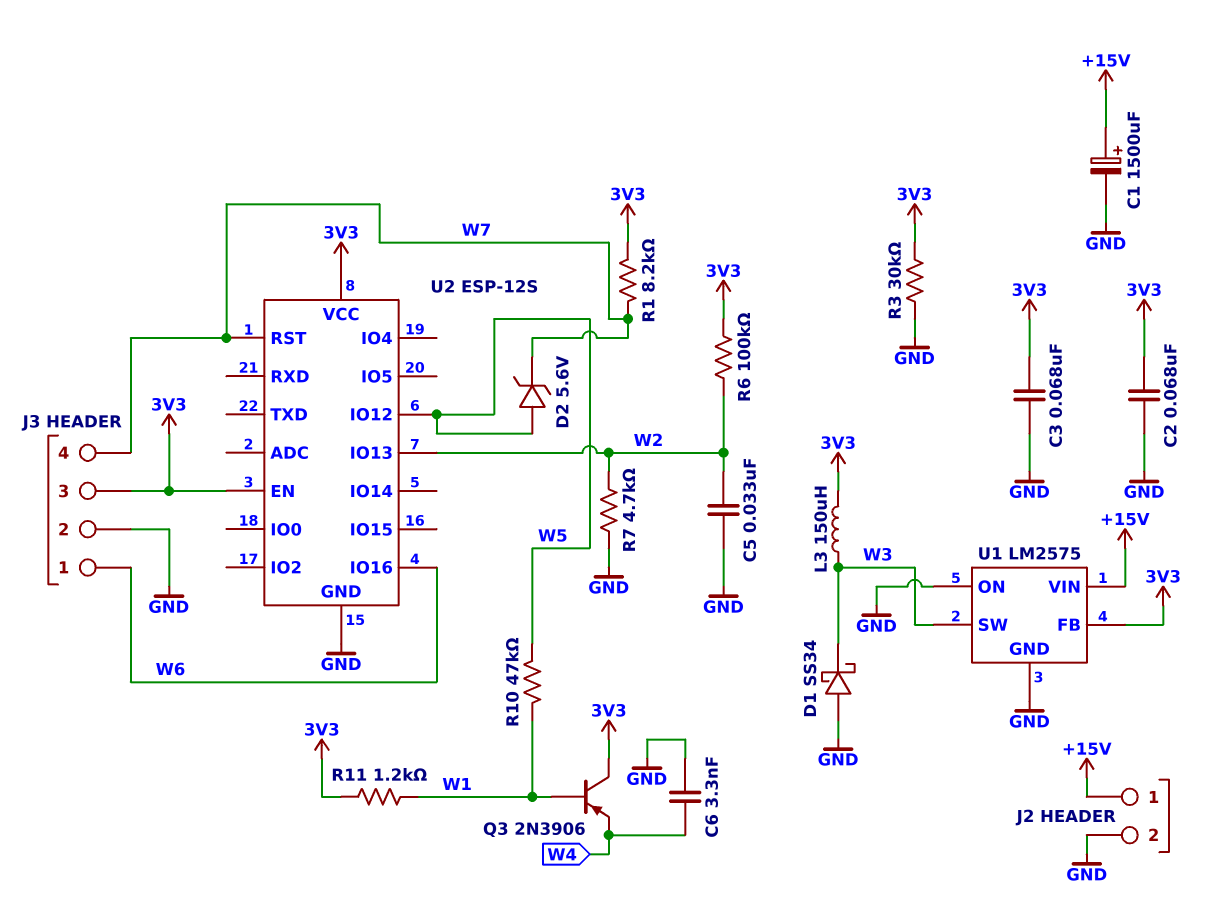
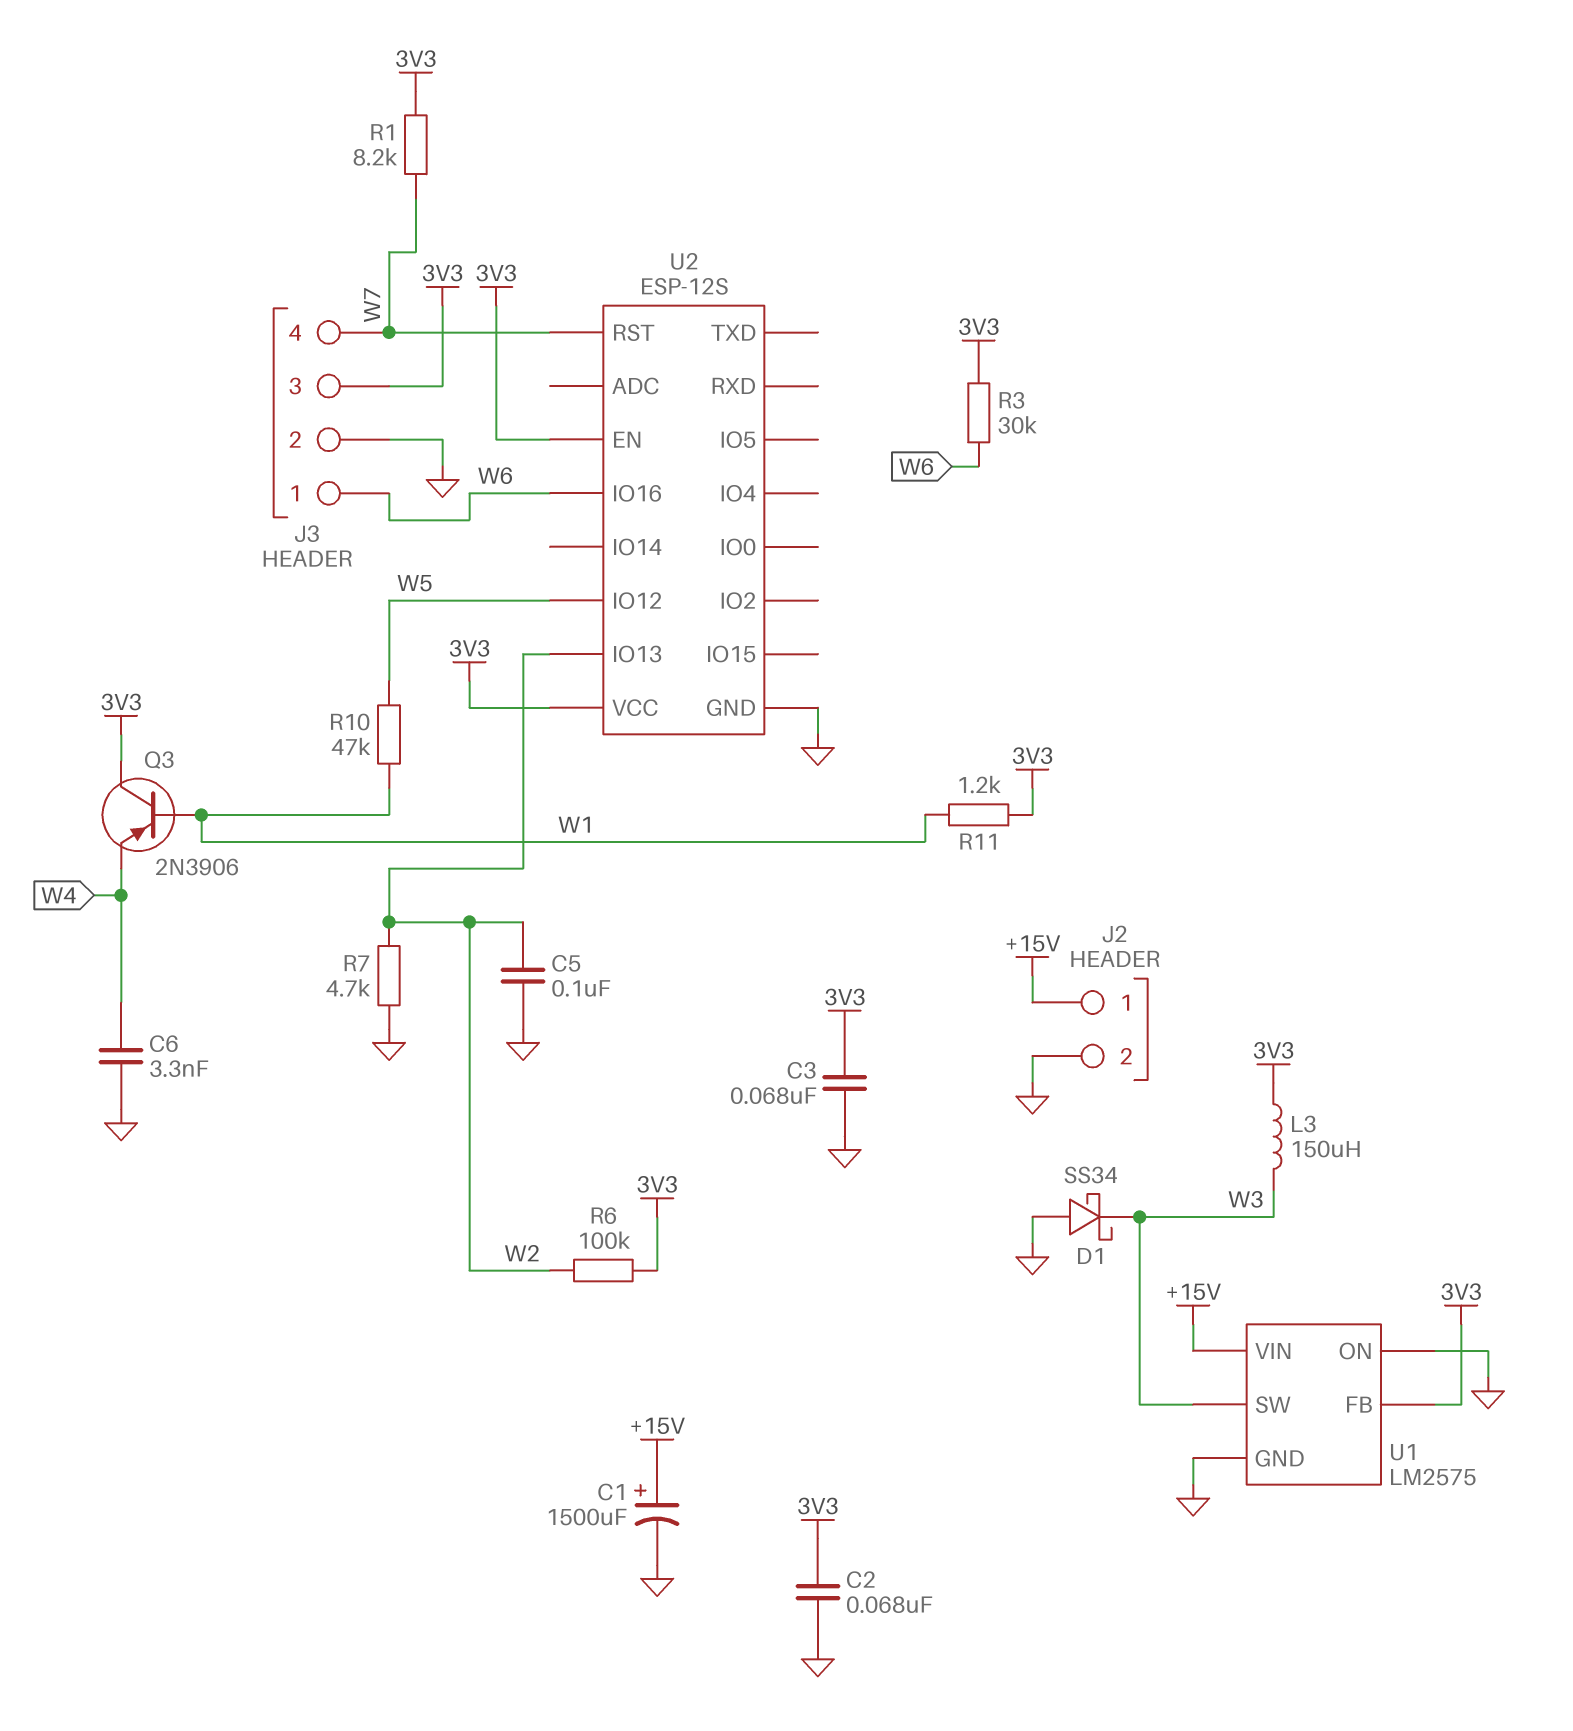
C5: 33nF (GND, W2) -> 100nF (GND, W2)
D2: zener 5.6V (A W5, K W7) -> none
R3: 30k (3V3, GND) -> 30k (3V3, W6)

